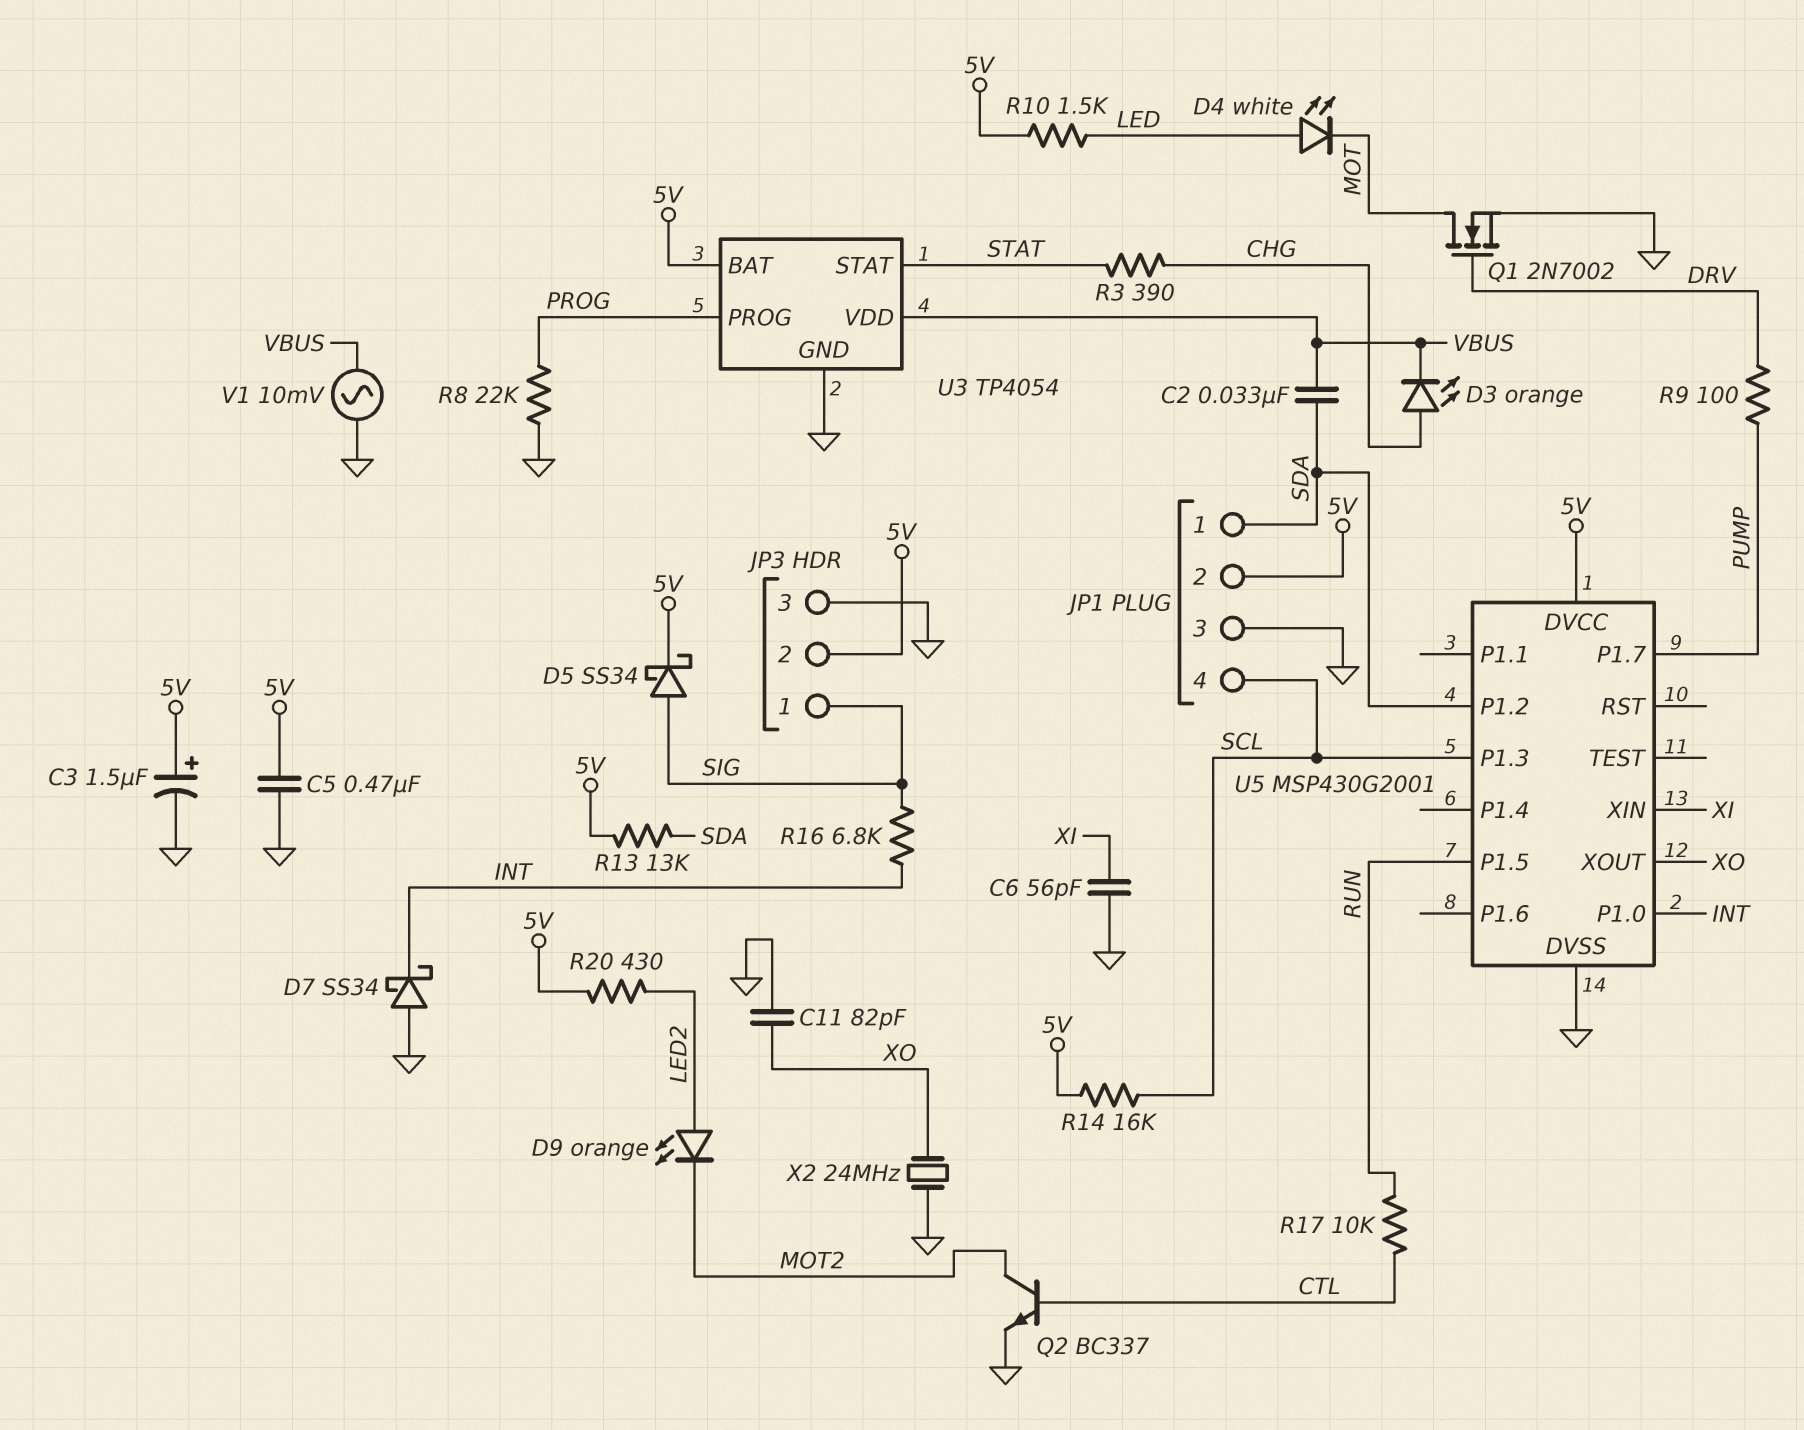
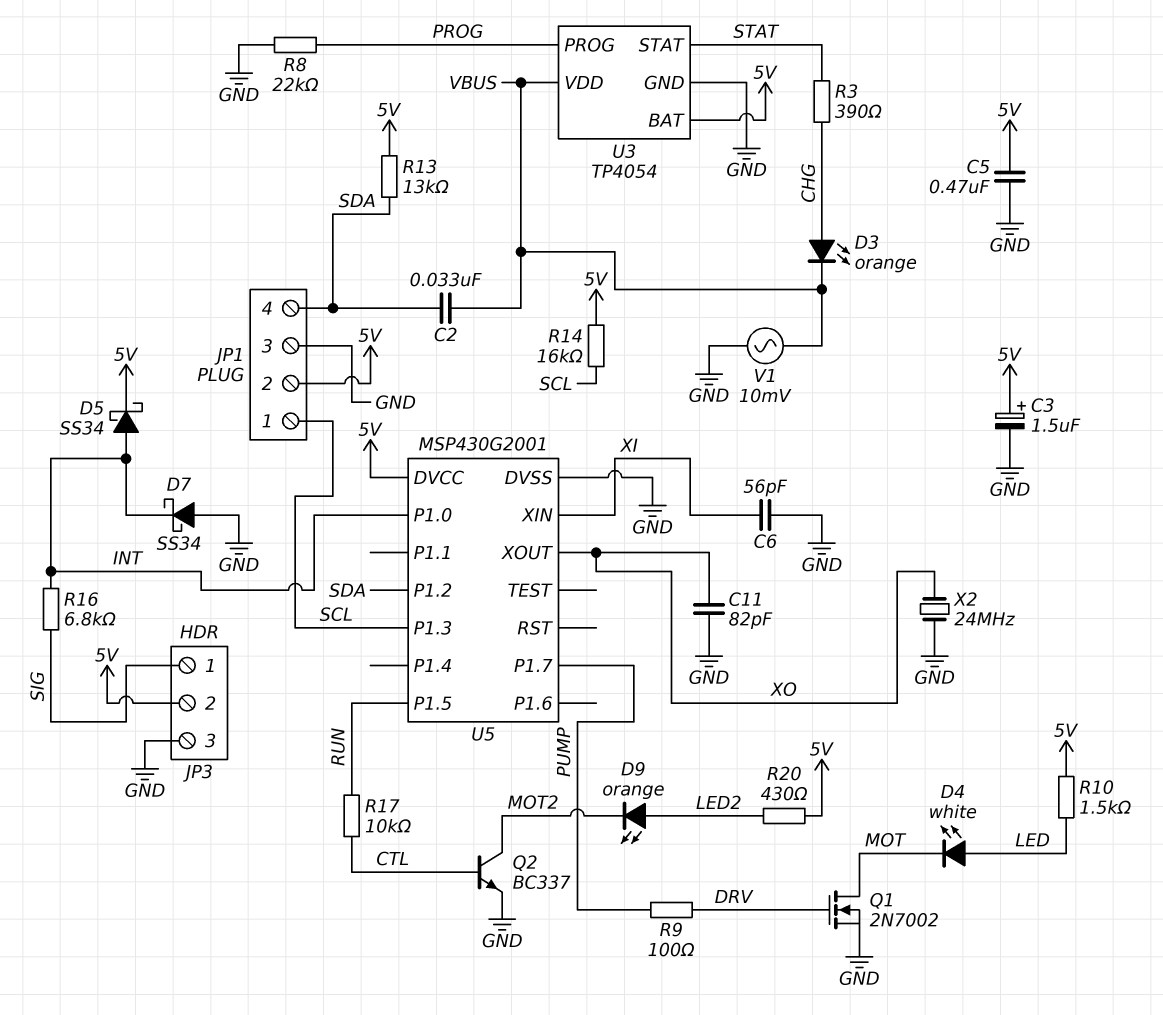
D5: schottky SS34 (A SIG, K 5V) -> schottky SS34 (A INT, K 5V)
JP1 pin 1: SDA -> SCL
JP1 pin 4: SCL -> SDA

